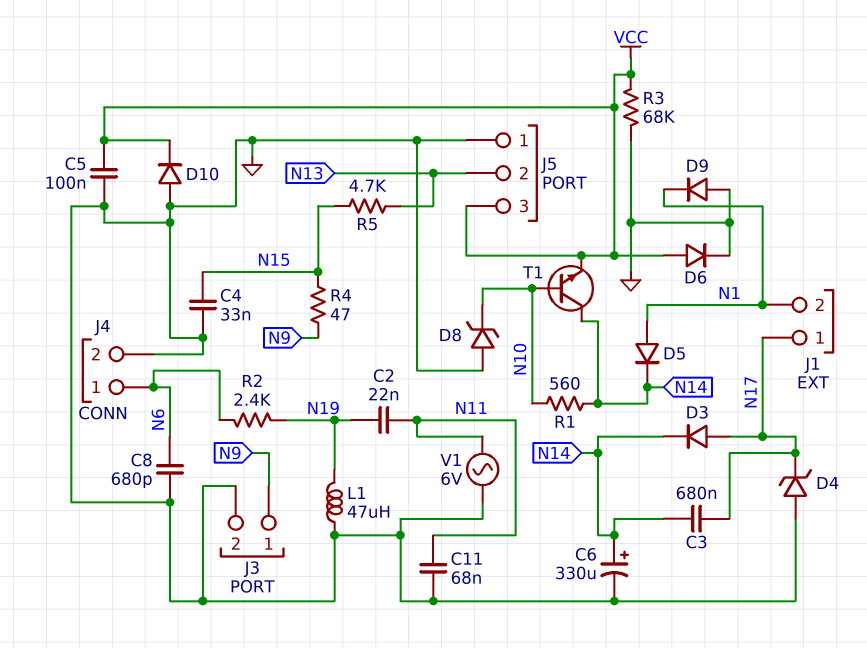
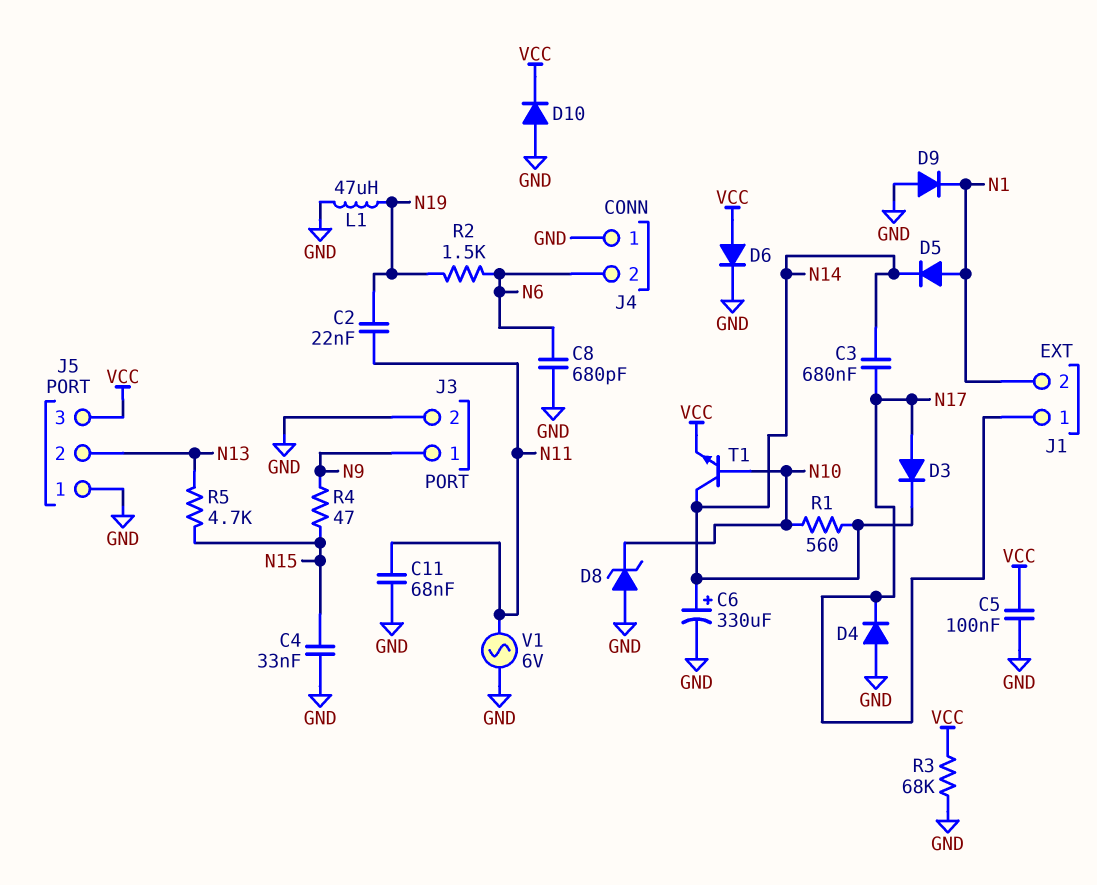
D4: zener (A GND, K N17) -> diode (A GND, K N17)
J4 pin 1: N6 -> GND
J4 pin 2: GND -> N6
R2: 2.4k (N6, N19) -> 1.5k (N6, N19)

